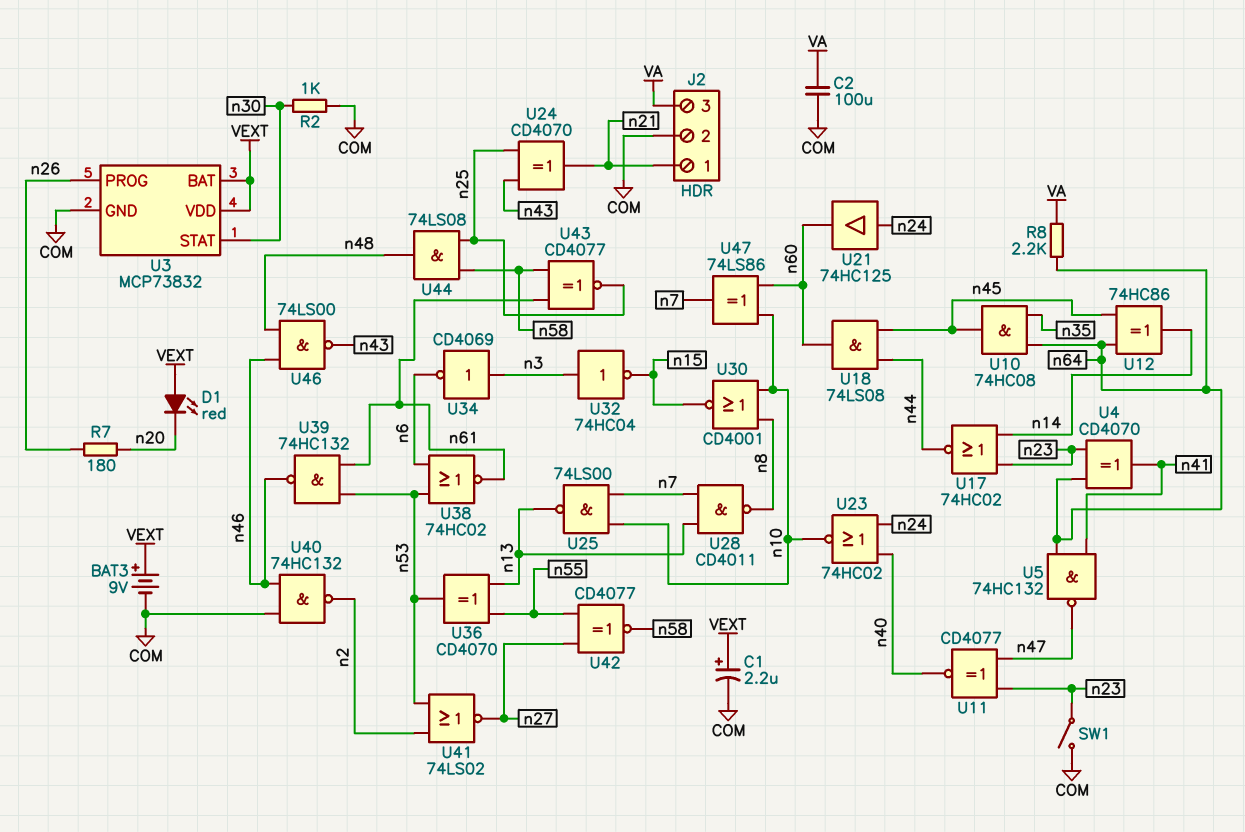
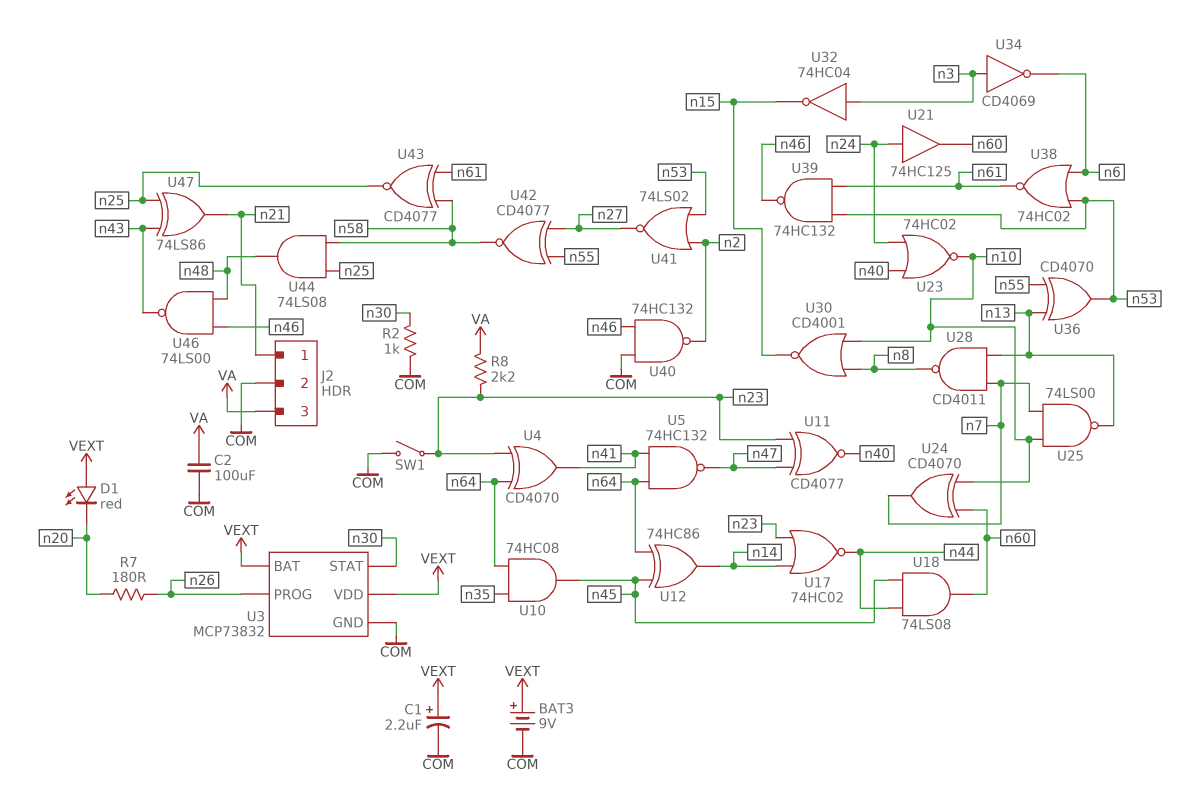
R8: 2.2k (VA, n64) -> 2.2k (VA, n23)
U24: XOR CD4070 (in n25, in n43, out n21) -> XOR CD4070 (in n10, in n60, out n7)
U47: XOR 74LS86 (in n10, in n60, out n7) -> XOR 74LS86 (in n25, in n43, out n21)

